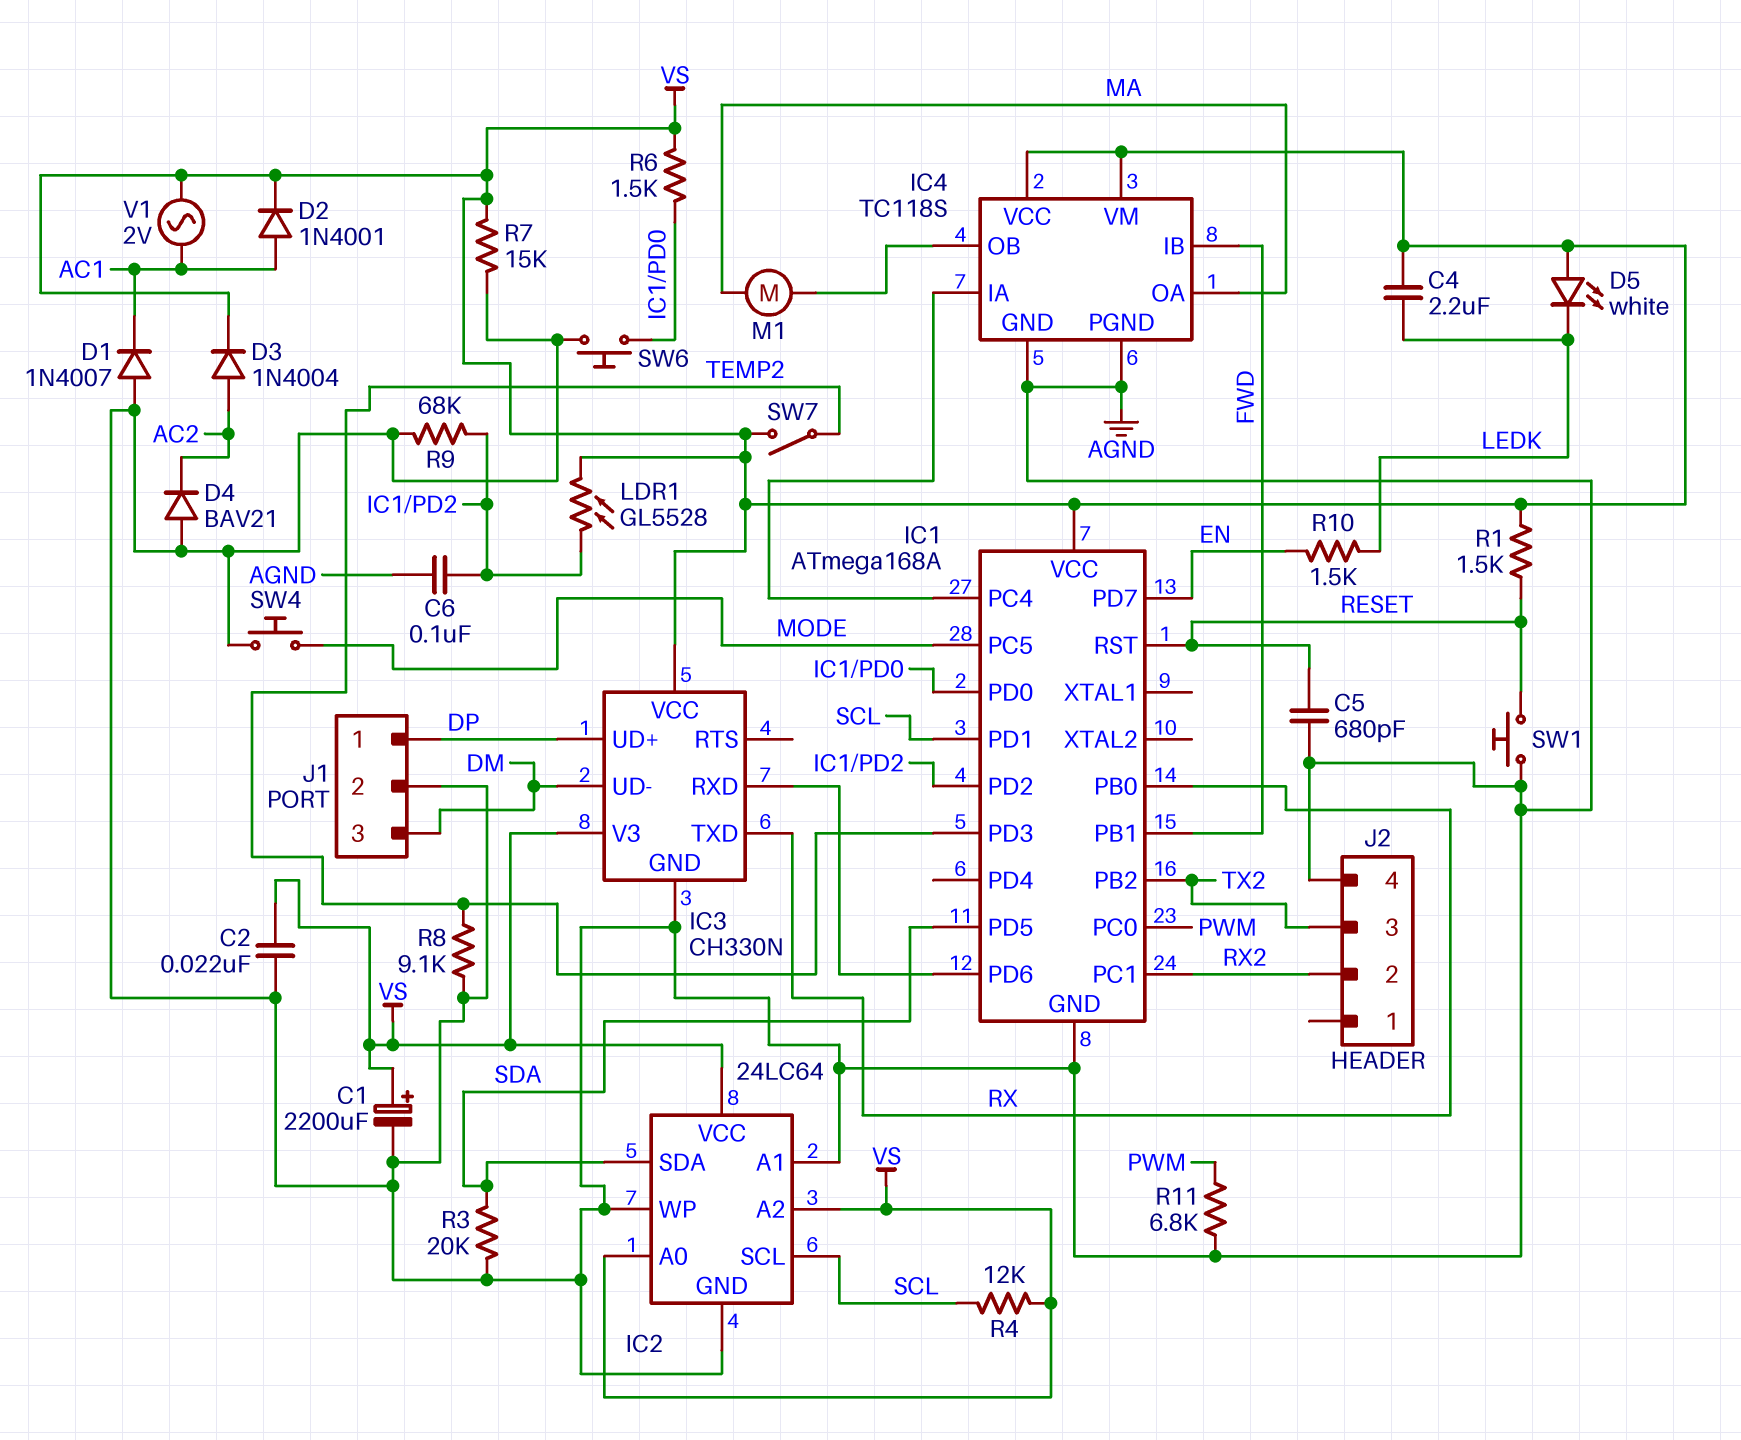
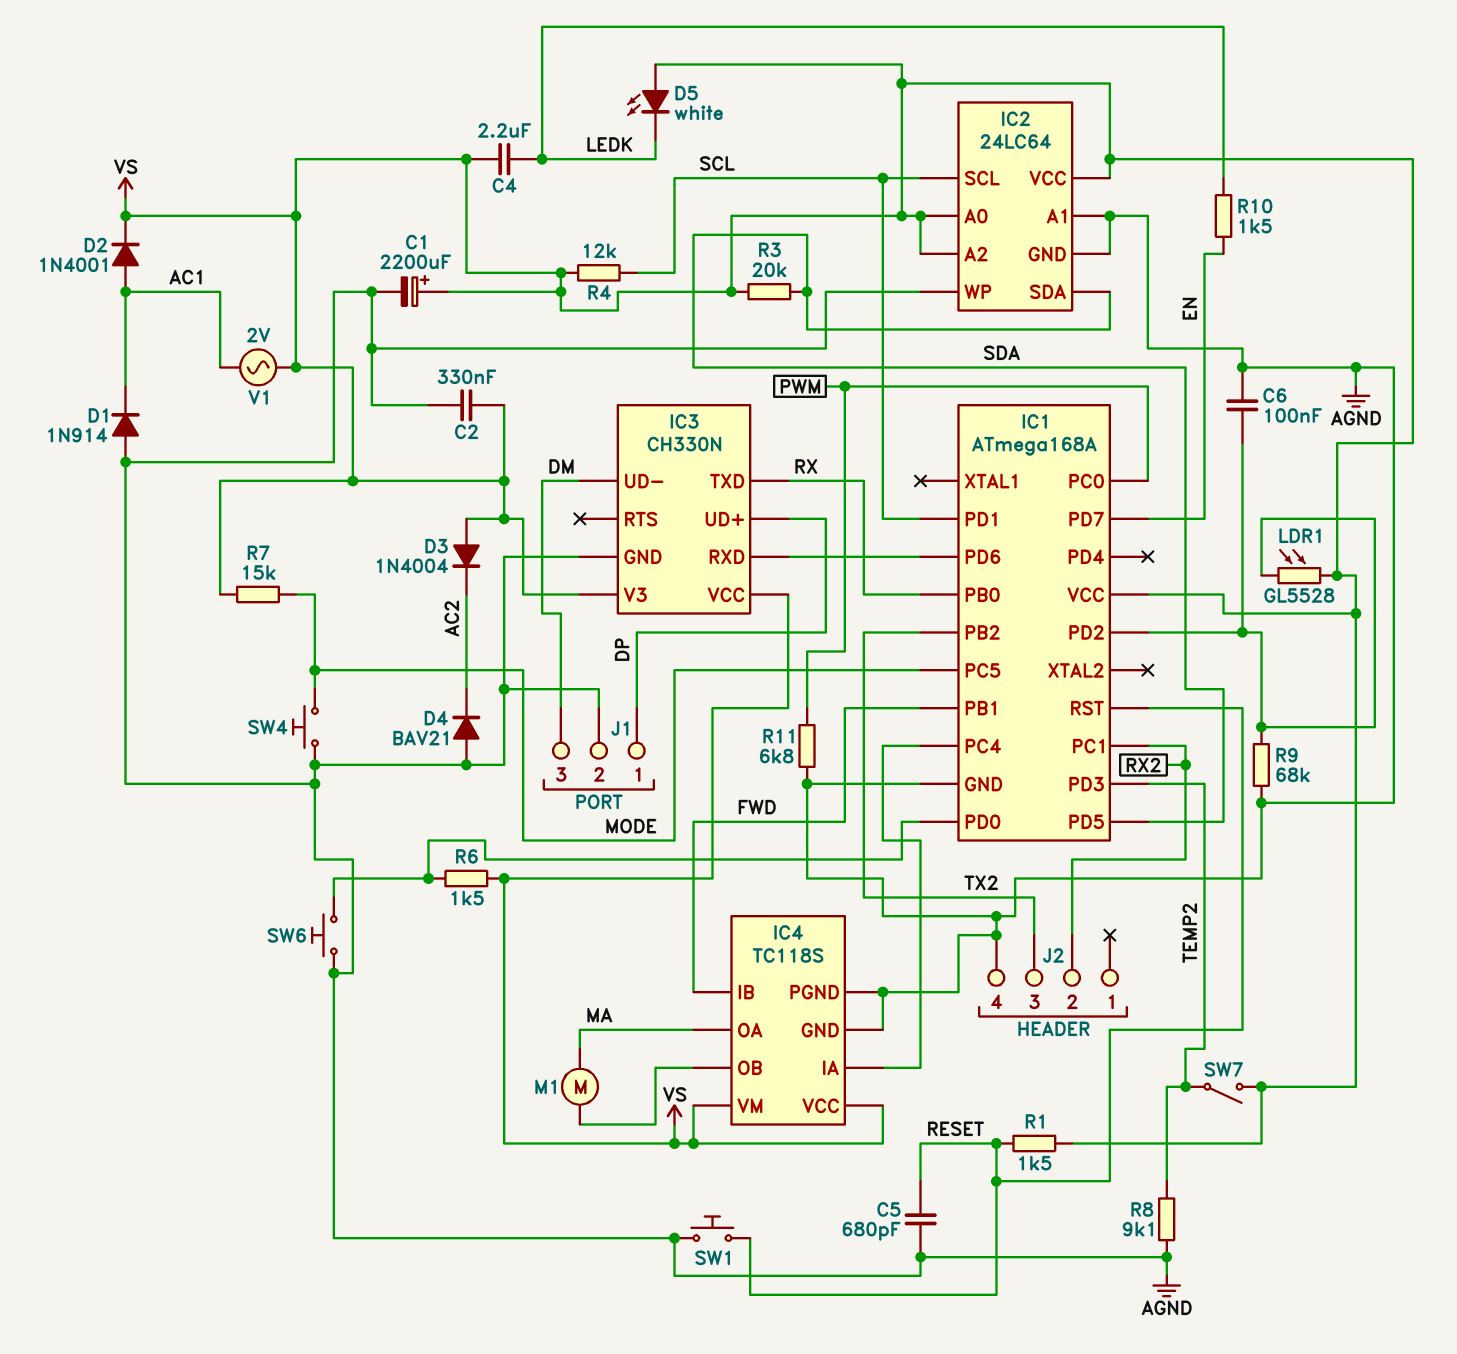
C2: 22nF (AGND, VS) -> 330nF (AGND, VS)
D1: diode 1N4007 (A AGND, K AC1) -> diode 1N914 (A AGND, K AC1)
D3: diode 1N4004 (A AC2, K VS) -> diode 1N4004 (A VS, K AC2)
R3: 20k (AGND, SDA) -> 20k (SDA, VS)
R7: 15k (AGND, VS) -> 15k (MODE, VS)

